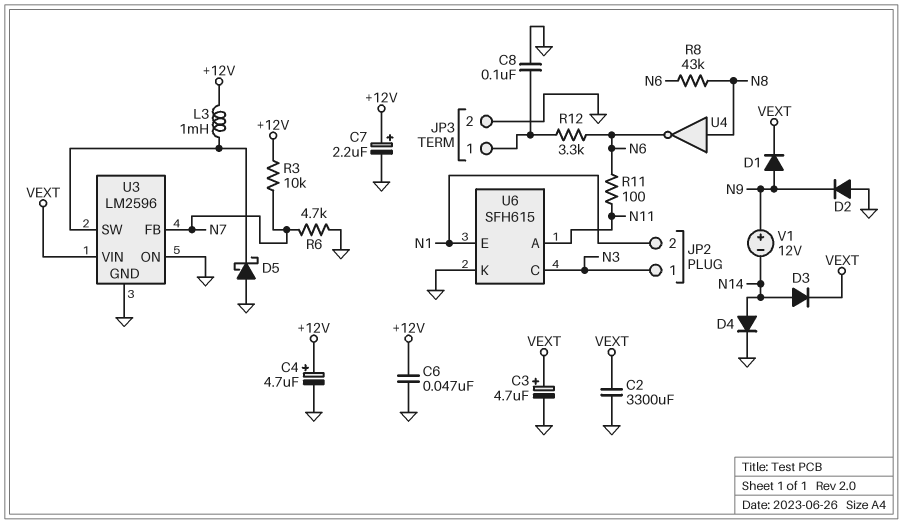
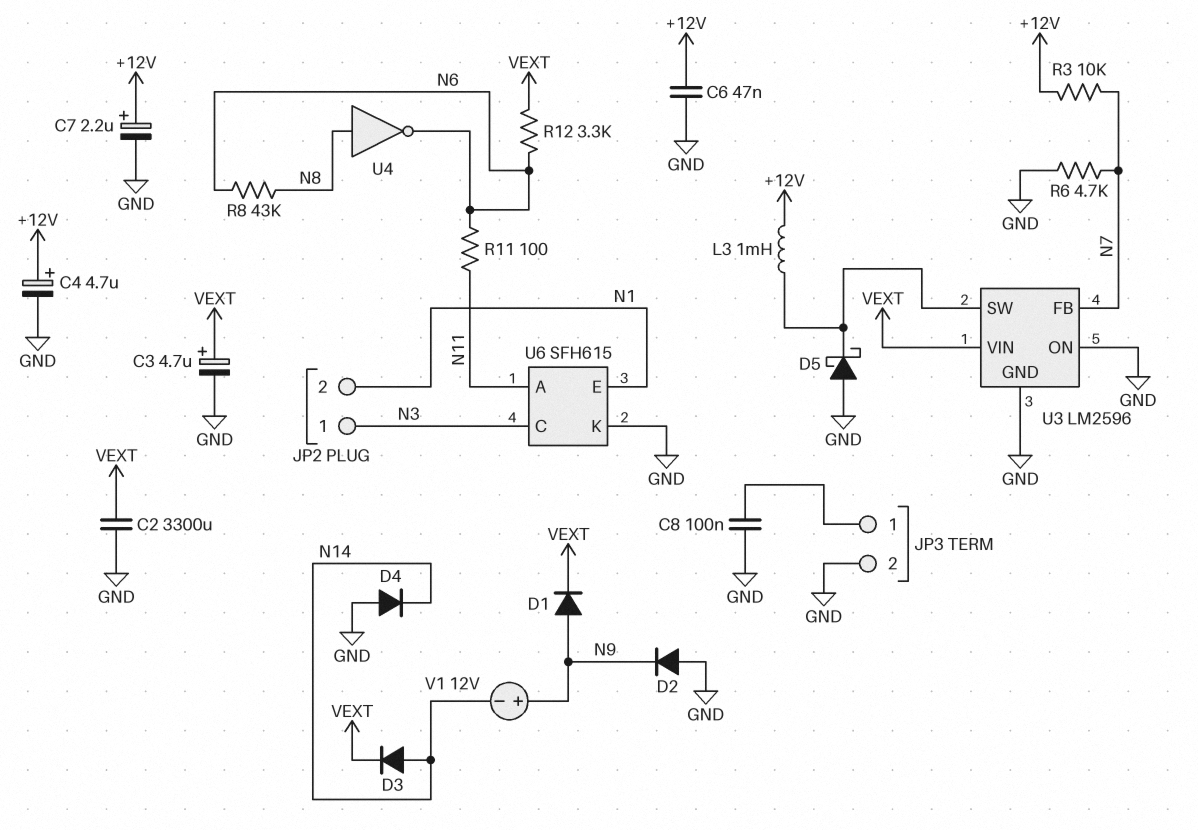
D4: diode (A N14, K GND) -> diode (A GND, K N14)
R12: 3.3k (JP3/1, N6) -> 3.3k (N6, VEXT)

